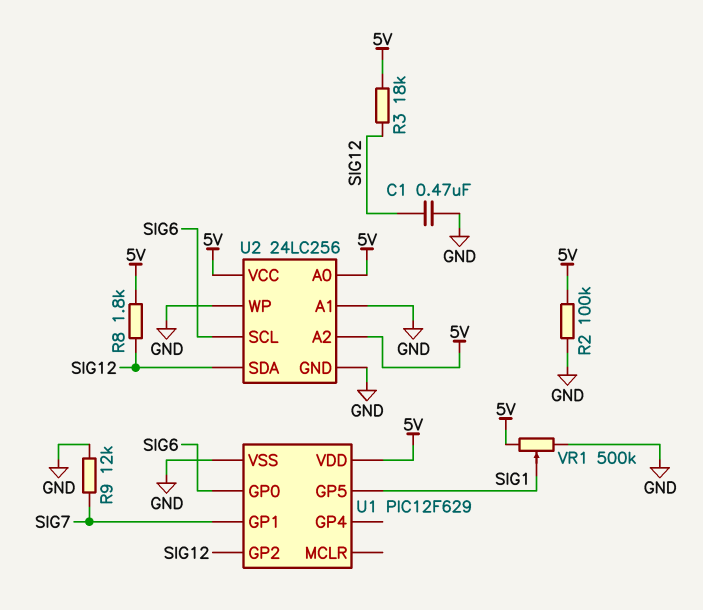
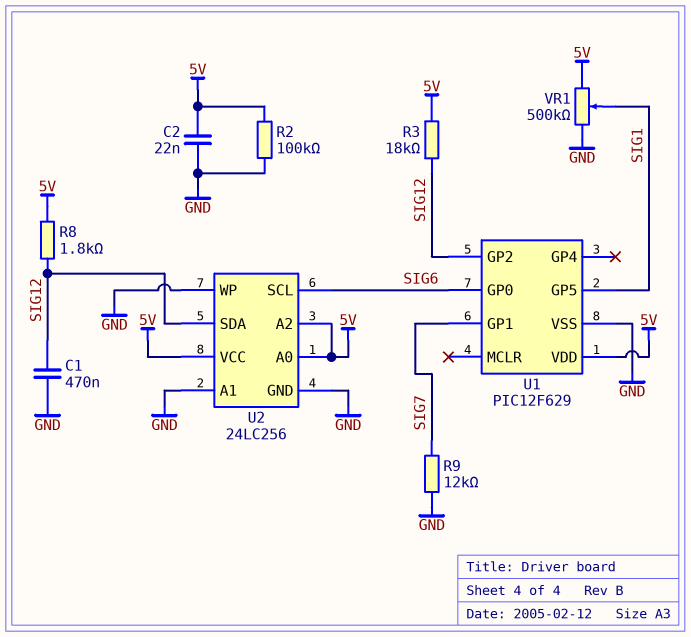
C2: none -> 22nF (5V, GND)

